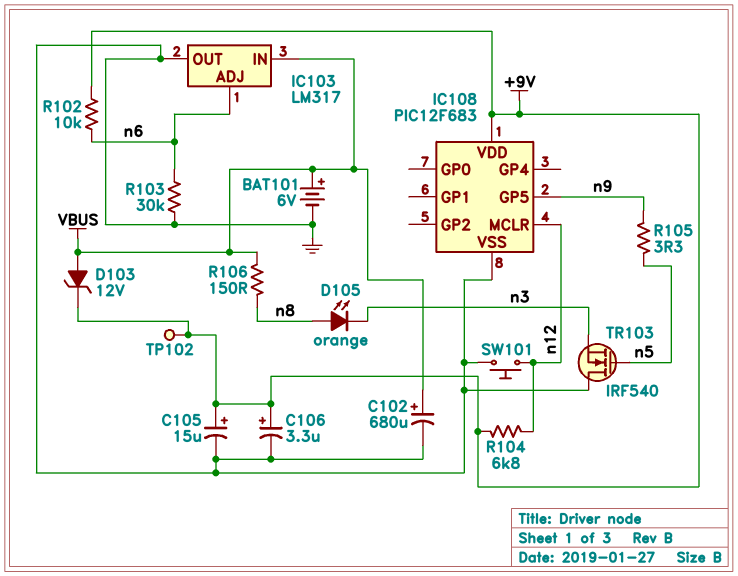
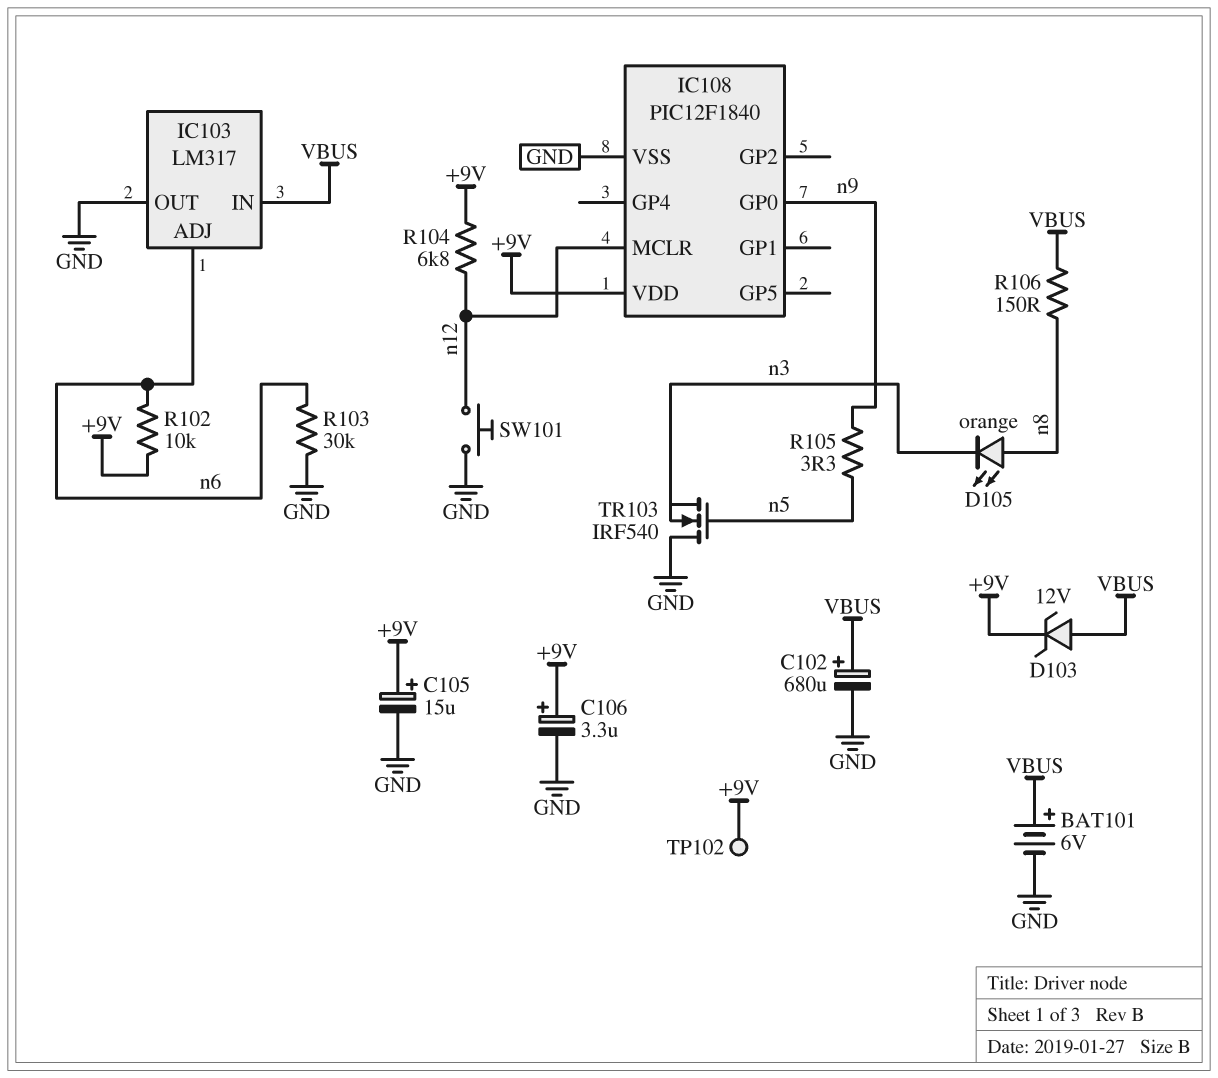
IC108: PIC12F683 -> PIC12F1840
IC108 pin GP0: none -> n9
IC108 pin GP5: n9 -> none

